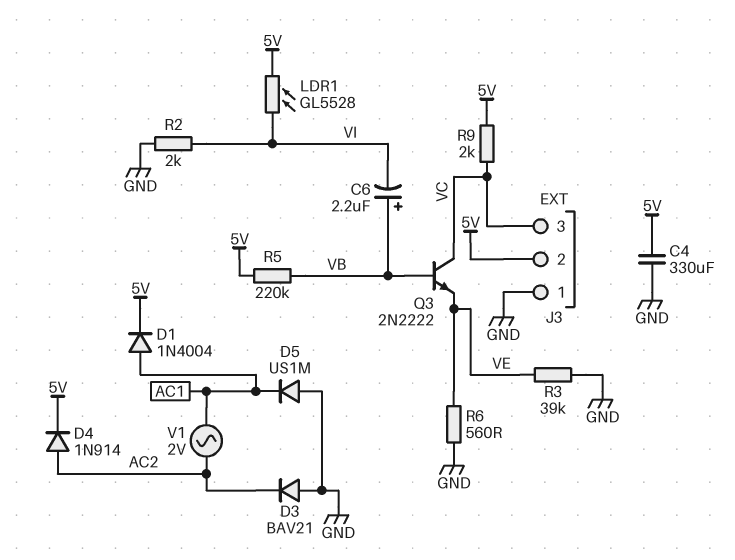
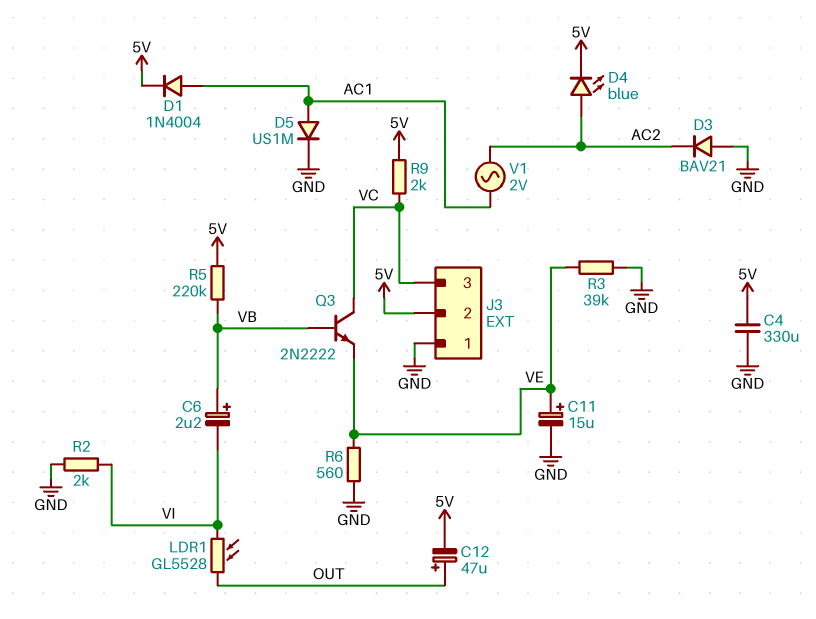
C11: none -> 15uF (plus VE, minus GND)
C12: none -> 47uF (plus OUT, minus 5V)
D4: diode 1N914 (A AC2, K 5V) -> LED blue (A AC2, K 5V)
D5: diode US1M (A GND, K AC1) -> diode US1M (A AC1, K GND)
LDR1: GL5528 (5V, VI) -> GL5528 (OUT, VI)

